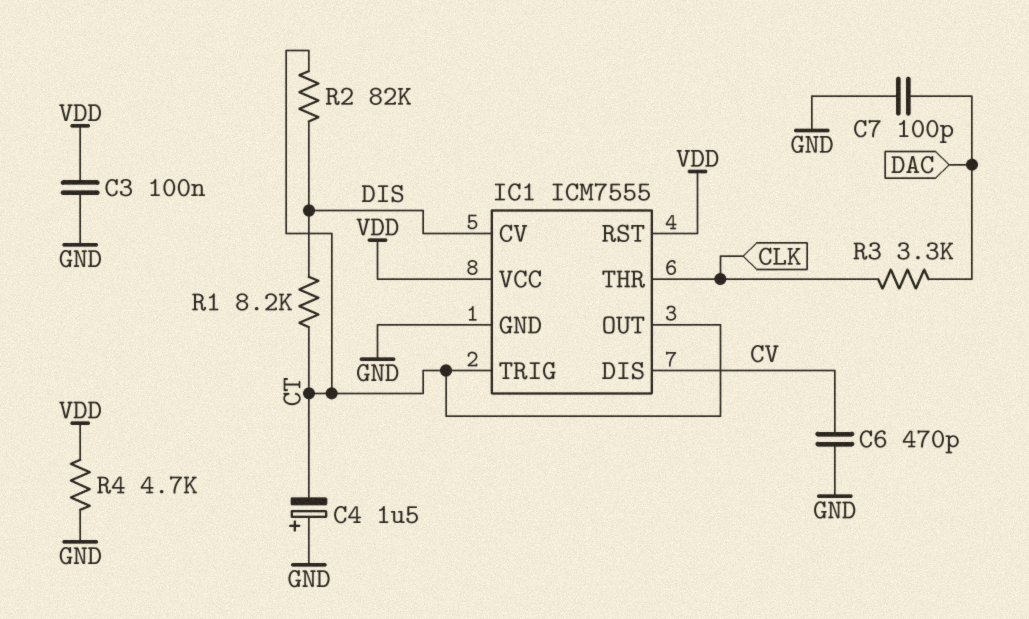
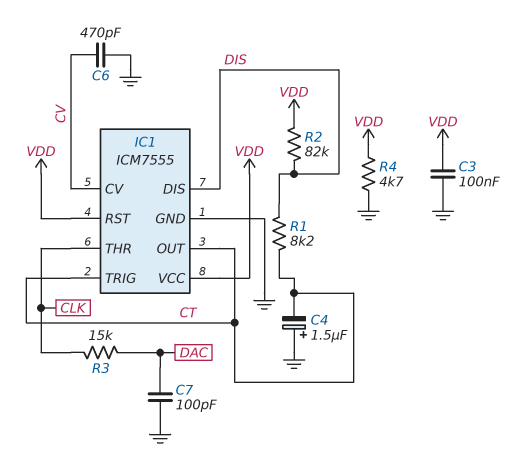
IC1 pin CV: DIS -> CV
IC1 pin DIS: CV -> DIS
R2: 82k (CT, DIS) -> 82k (DIS, VDD)
R3: 3.3k (CLK, DAC) -> 15k (CLK, DAC)

